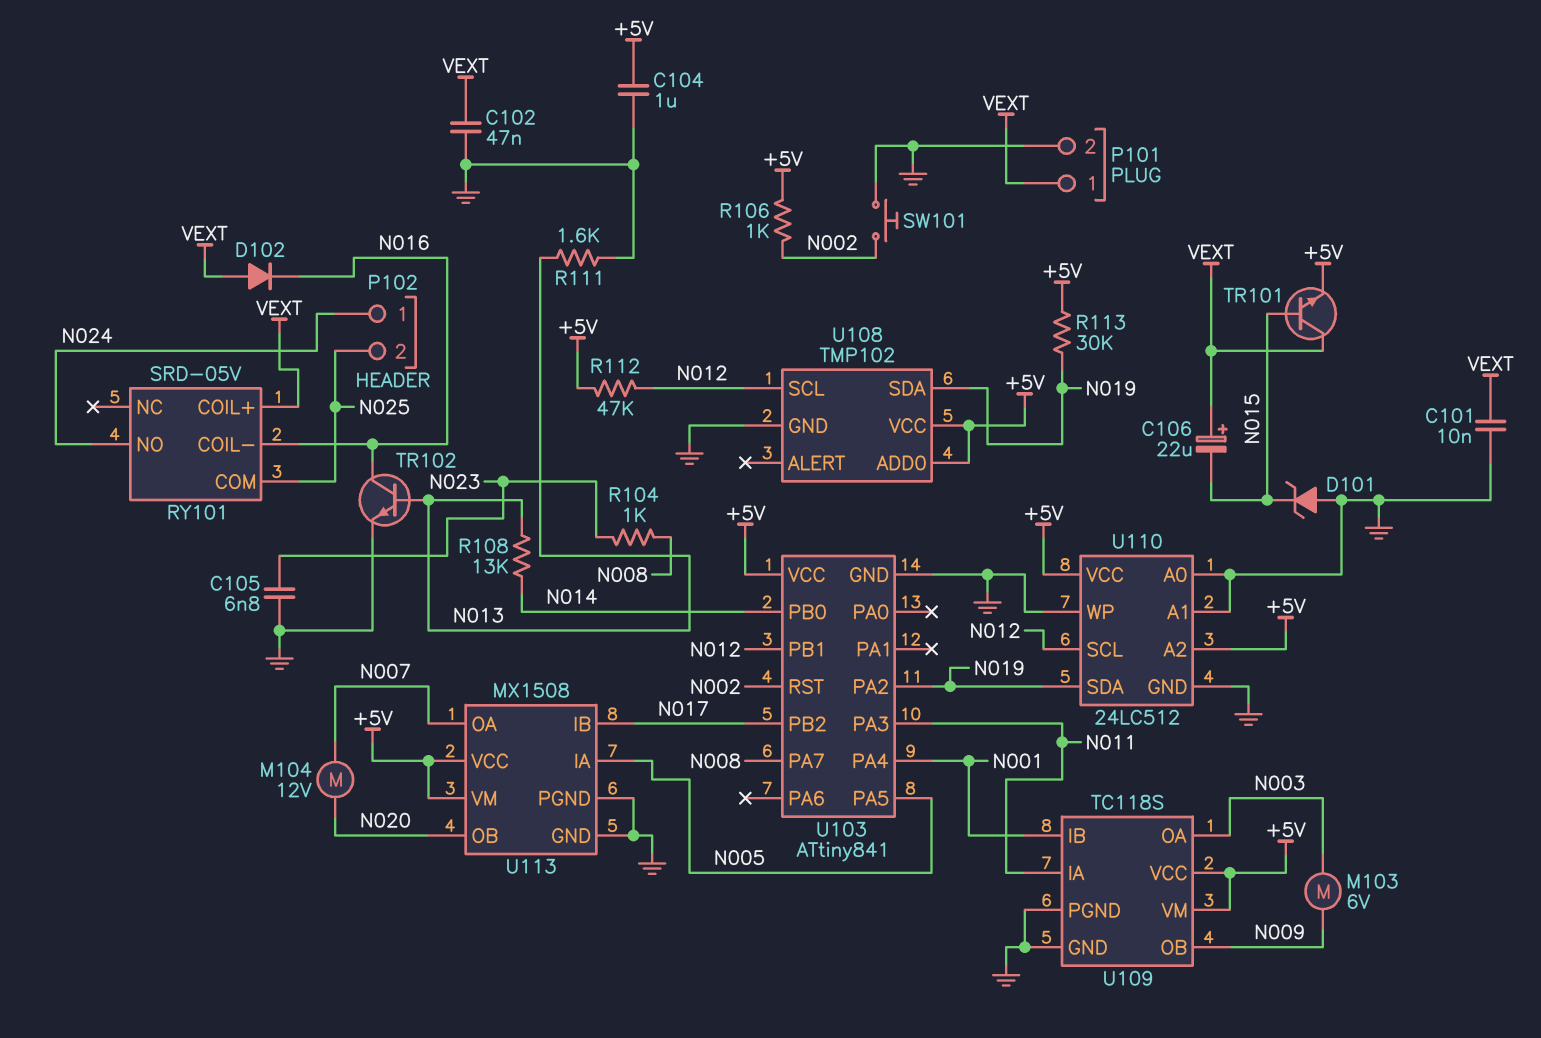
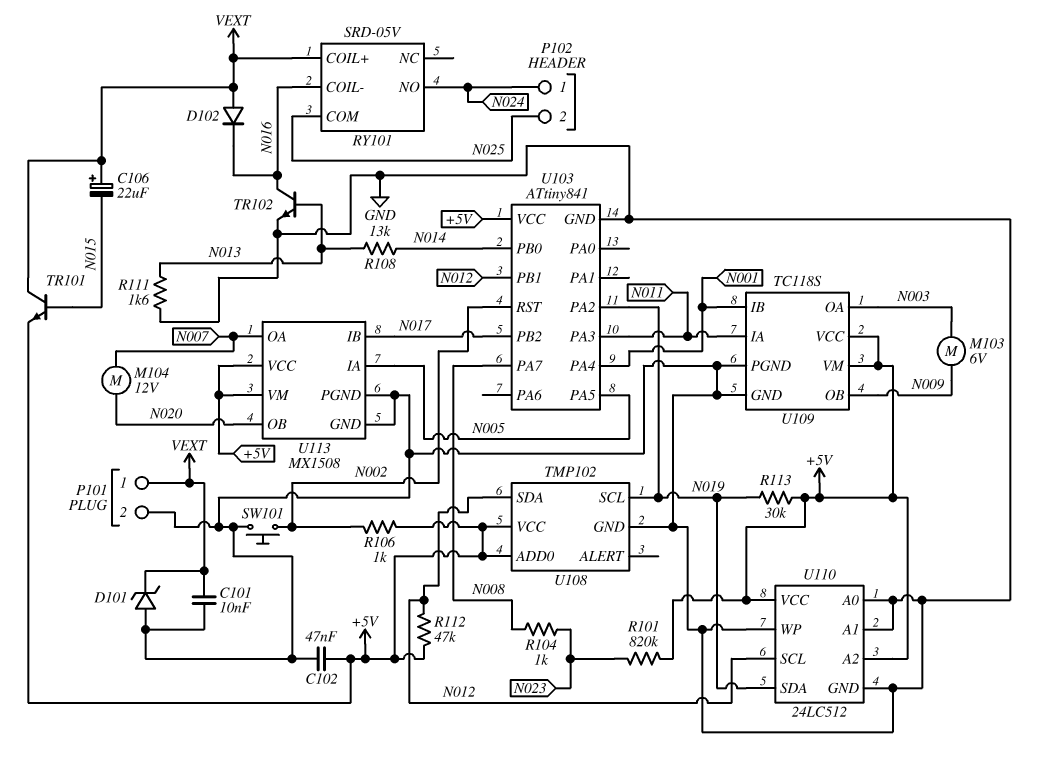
C102: 47nF (GND, VEXT) -> 47nF (+5V, GND)
C104: 1uF (+5V, GND) -> none
C105: 6.8nF (GND, N023) -> none
D101: zener (A GND, K N015) -> zener (A GND, K VEXT)
R101: none -> 820k (+5V, N023)
U108 pin SCL: N012 -> N019
U108 pin SDA: N019 -> N012

